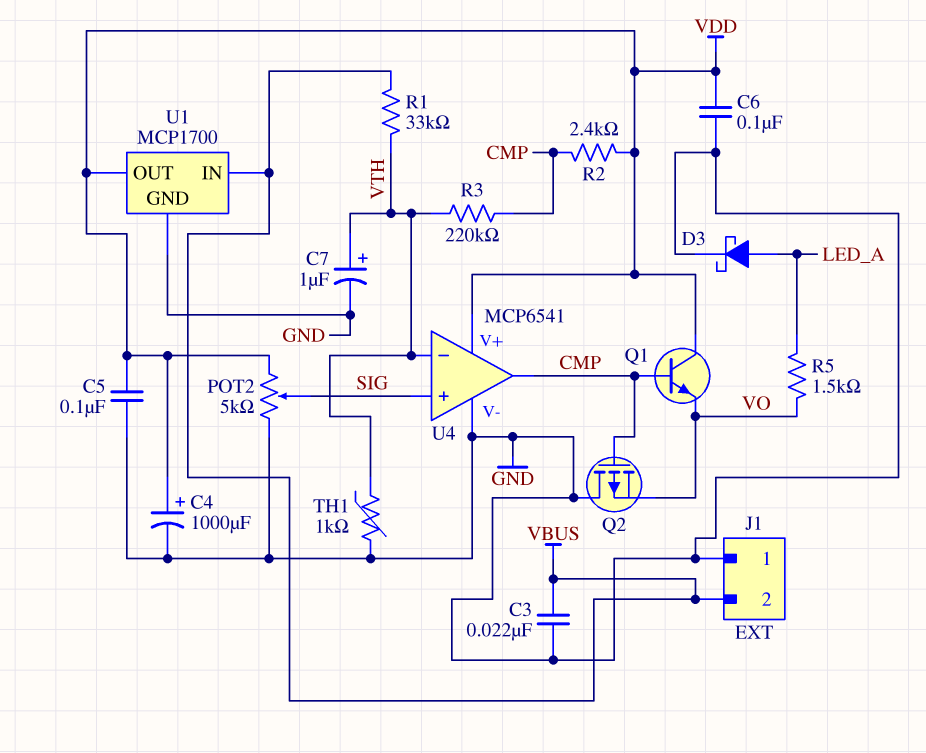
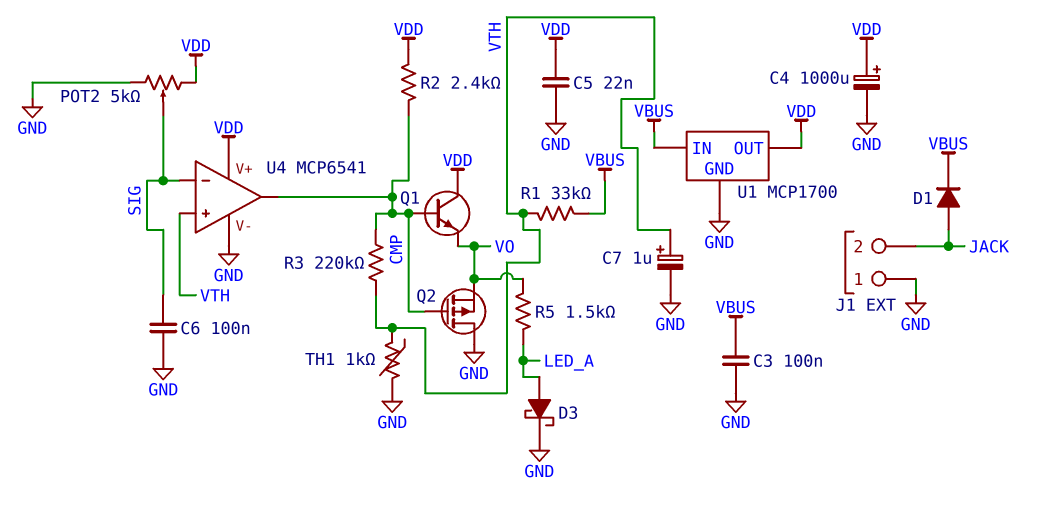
C3: 22nF (GND, VBUS) -> 100nF (GND, VBUS)
C5: 100nF (GND, VDD) -> 22nF (GND, VDD)
C6: 100nF (GND, VDD) -> 100nF (GND, SIG)
D1: none -> diode (A JACK, K VBUS)
J1 pin 2: VBUS -> JACK
U4 pin in+: SIG -> VTH
U4 pin in-: VTH -> SIG

